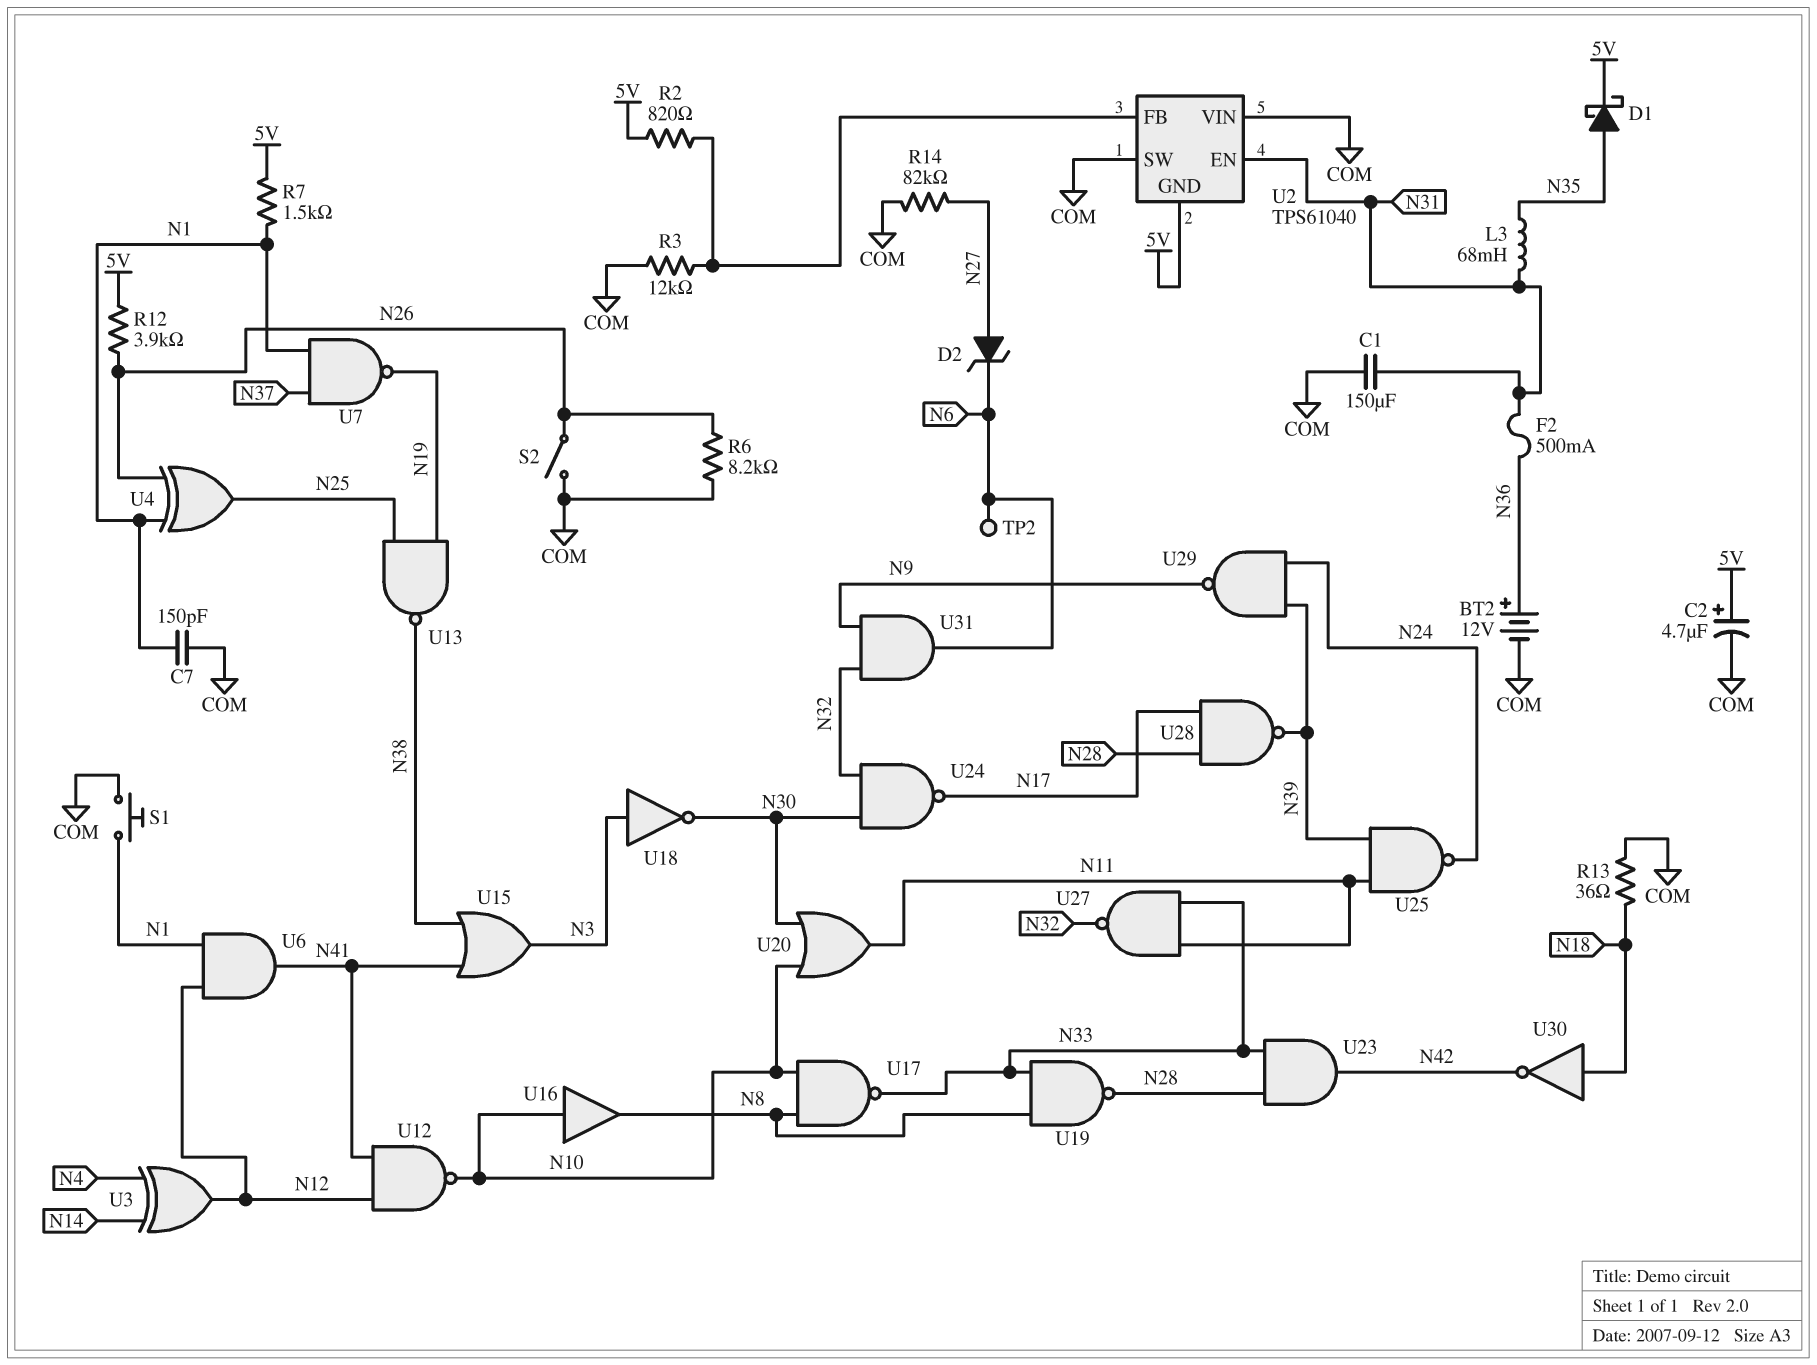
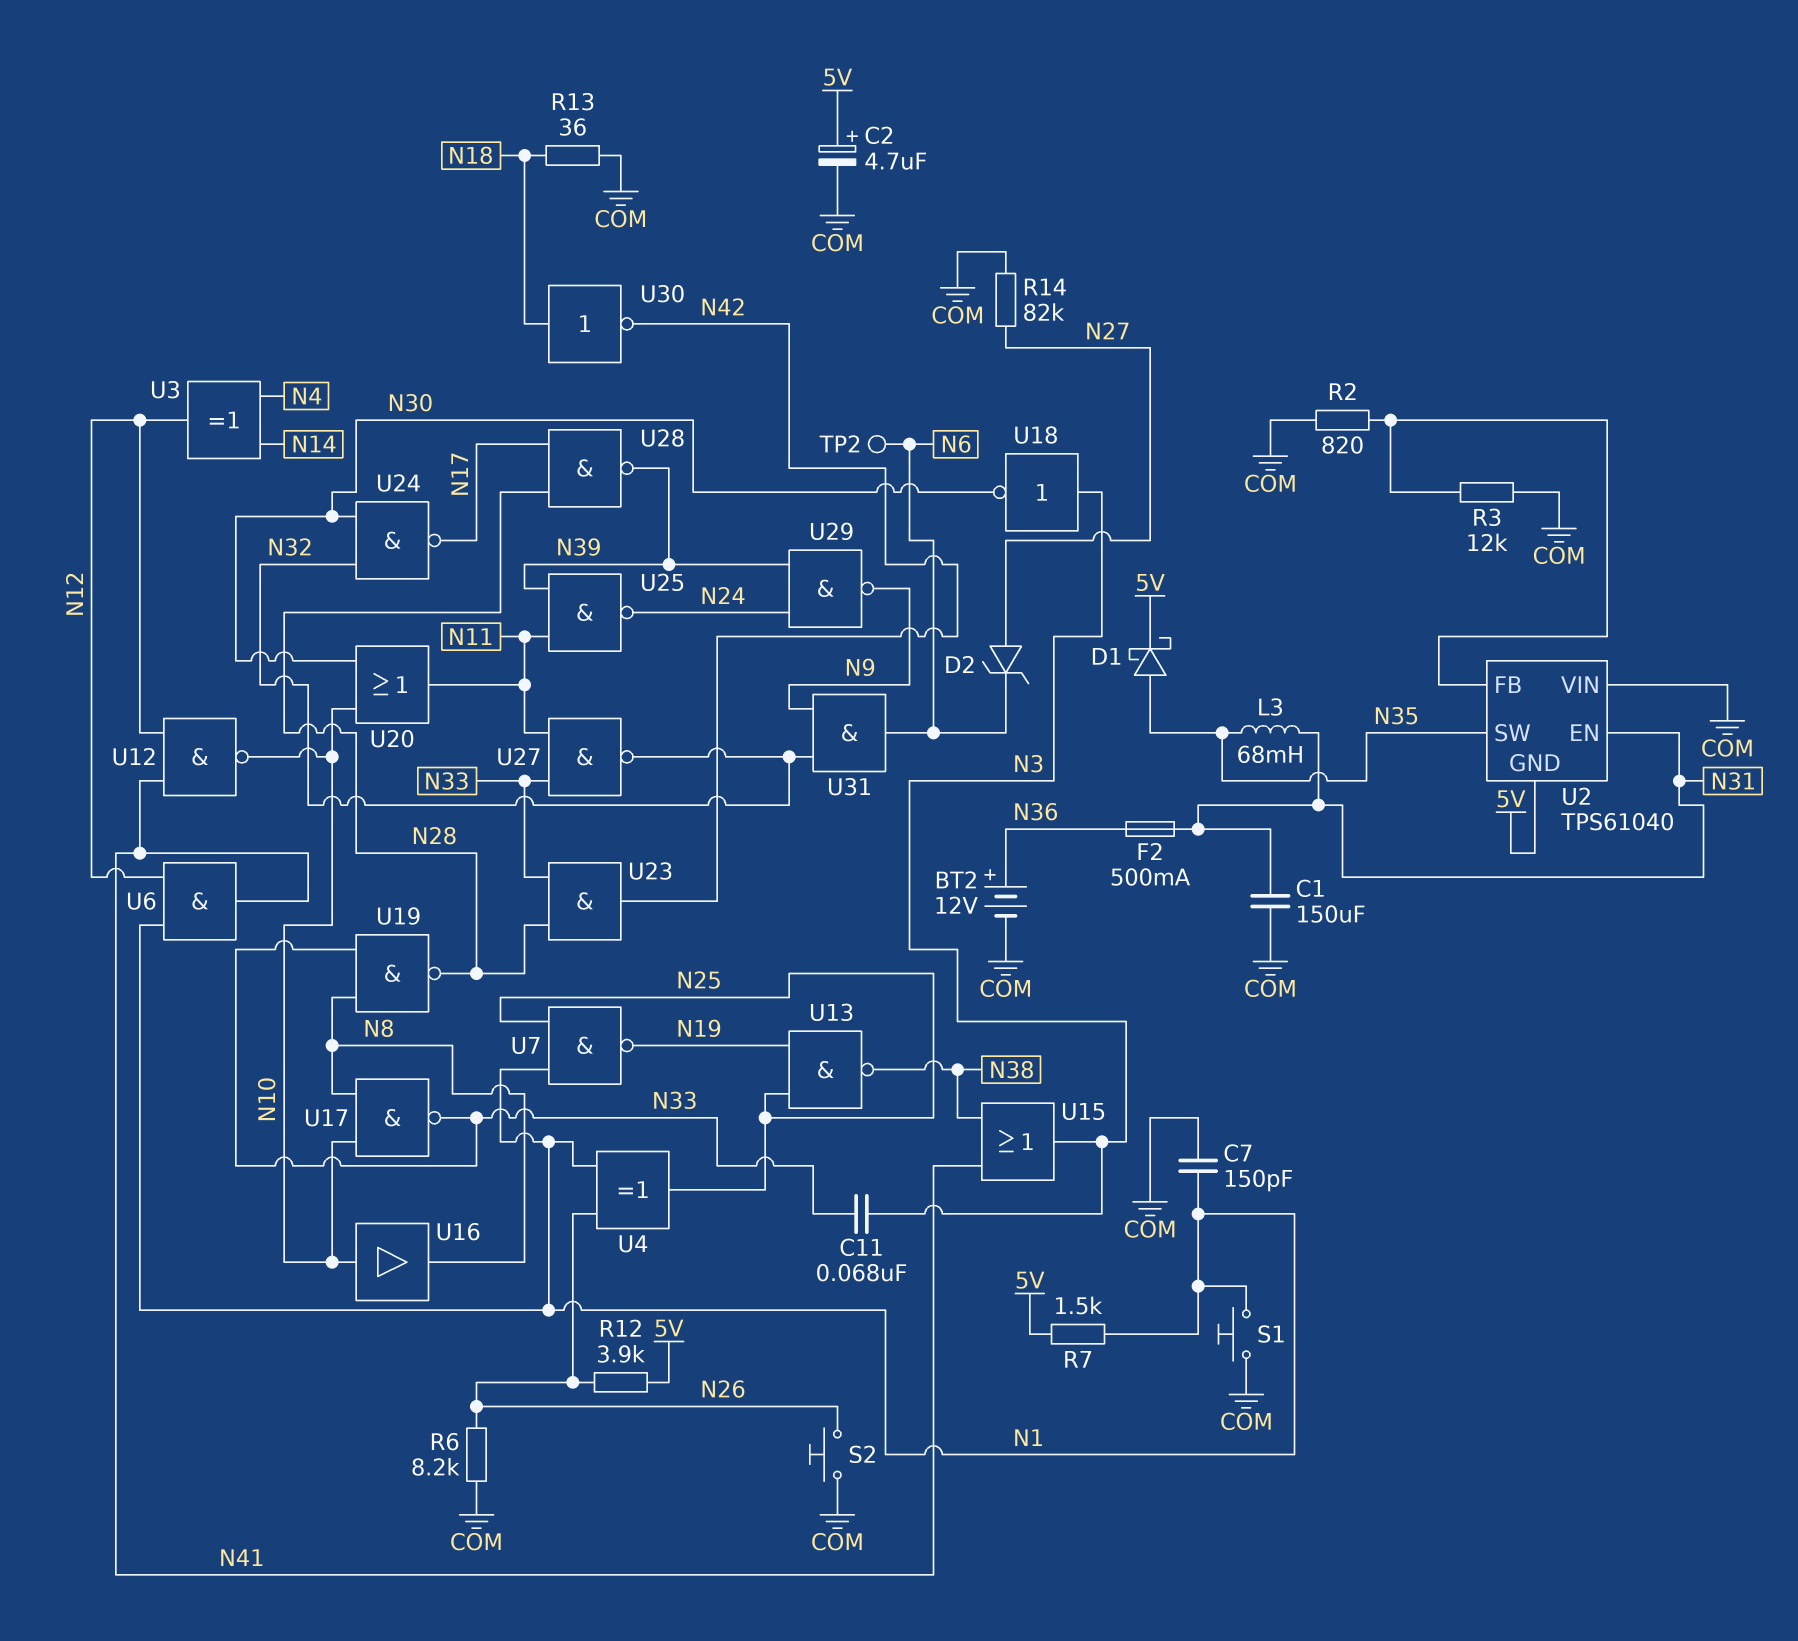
C11: none -> 68nF (N3, N33)
R2: 820 (5V, U2/FB) -> 820 (COM, U2/FB)
S2: switch (COM, N26) -> button (COM, N26)
U2 pin SW: COM -> N35
U7: NAND (in N1, in N37, out N19) -> NAND (in N1, in N25, out N19)

